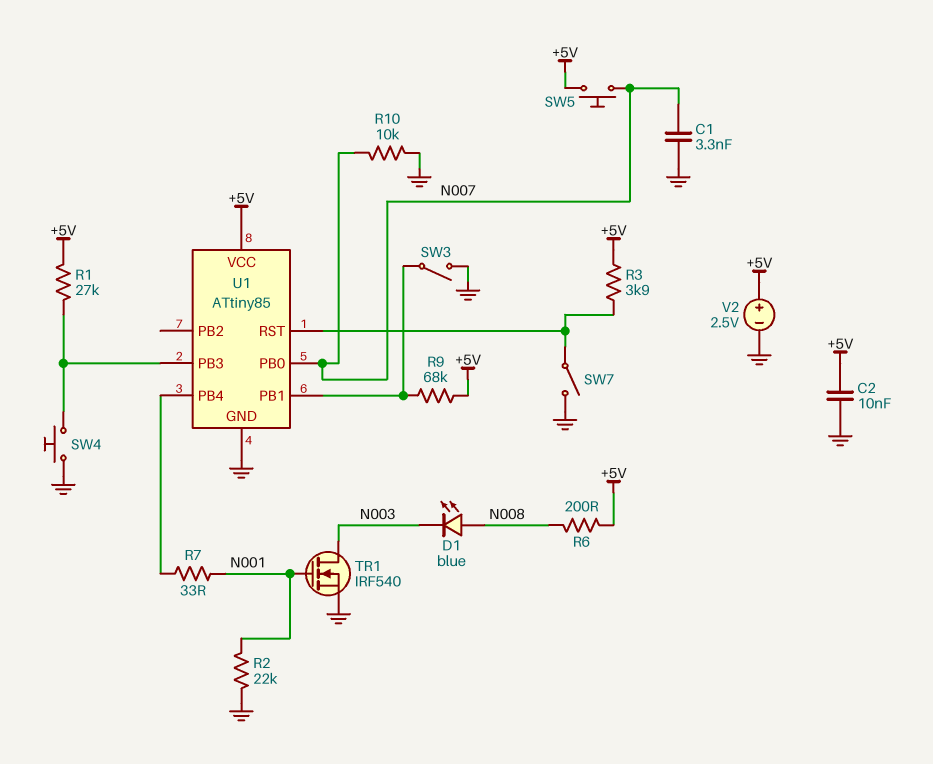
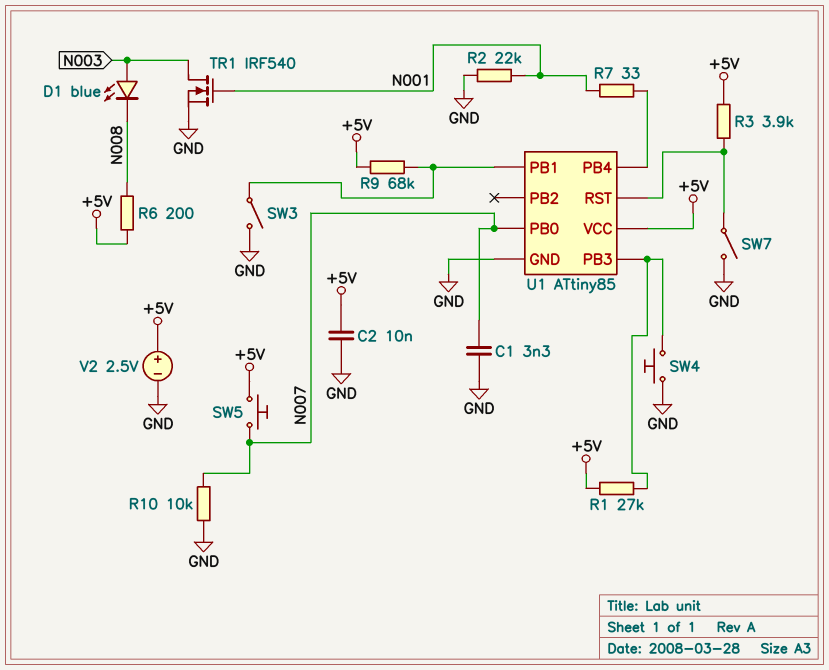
D1: LED blue (A N008, K N003) -> LED blue (A N003, K N008)

